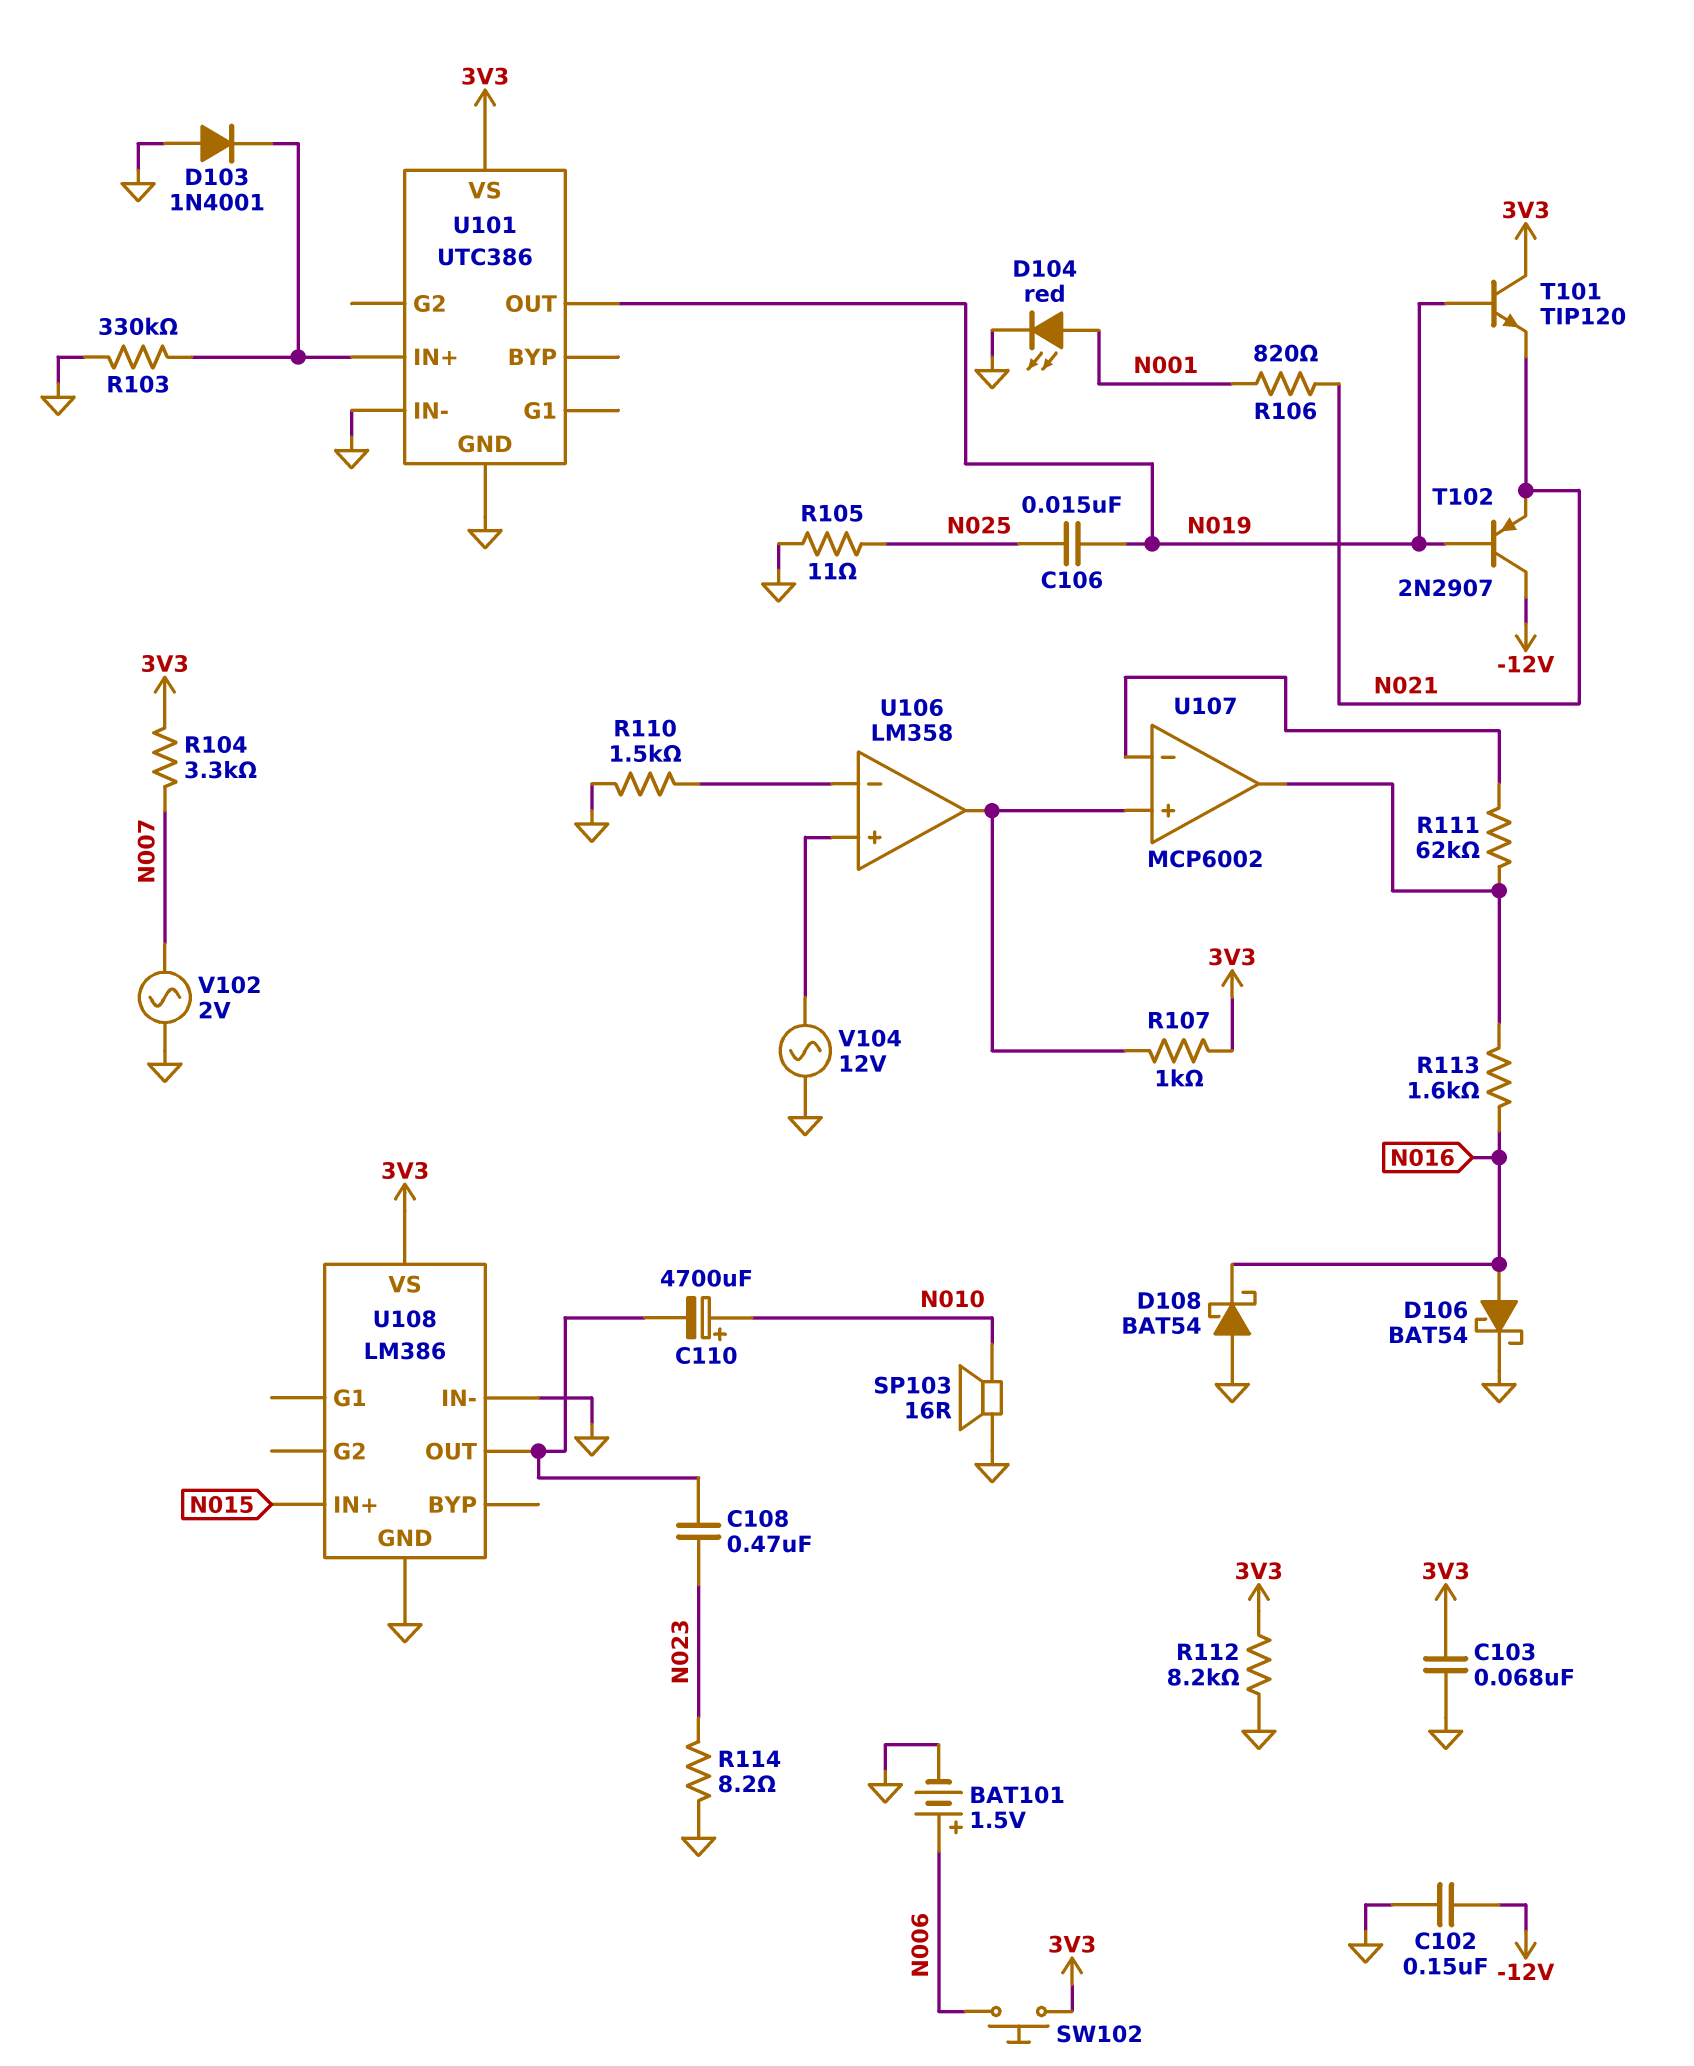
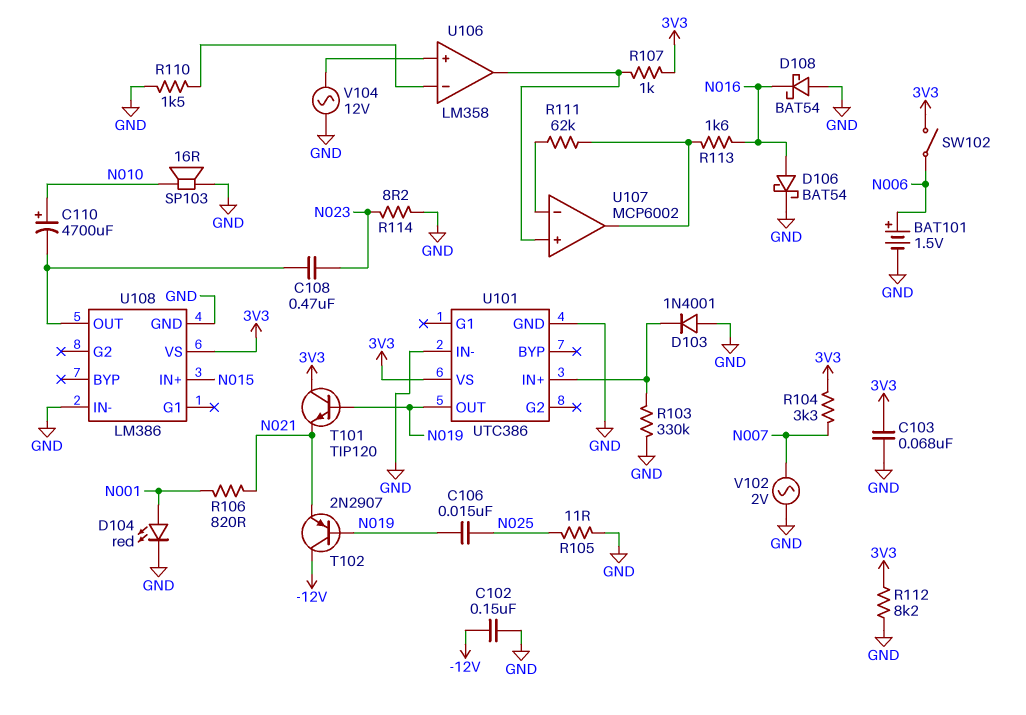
SW102: button (3V3, N006) -> switch (3V3, N006)

